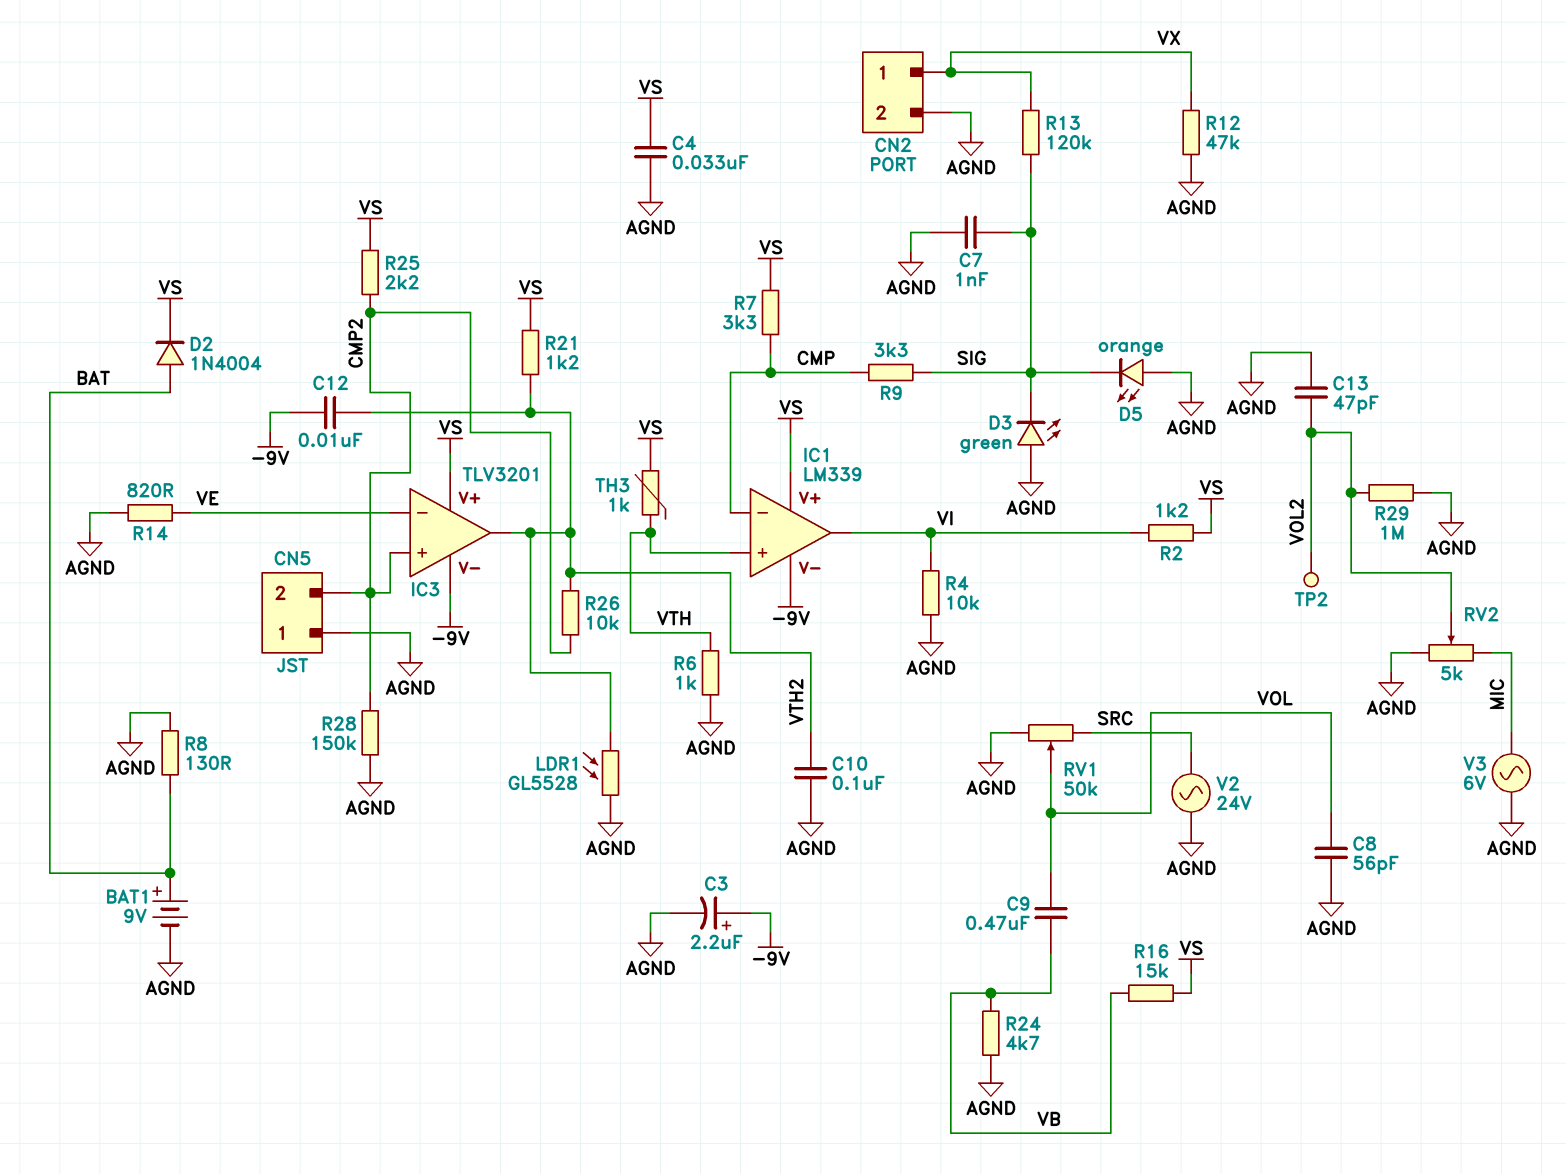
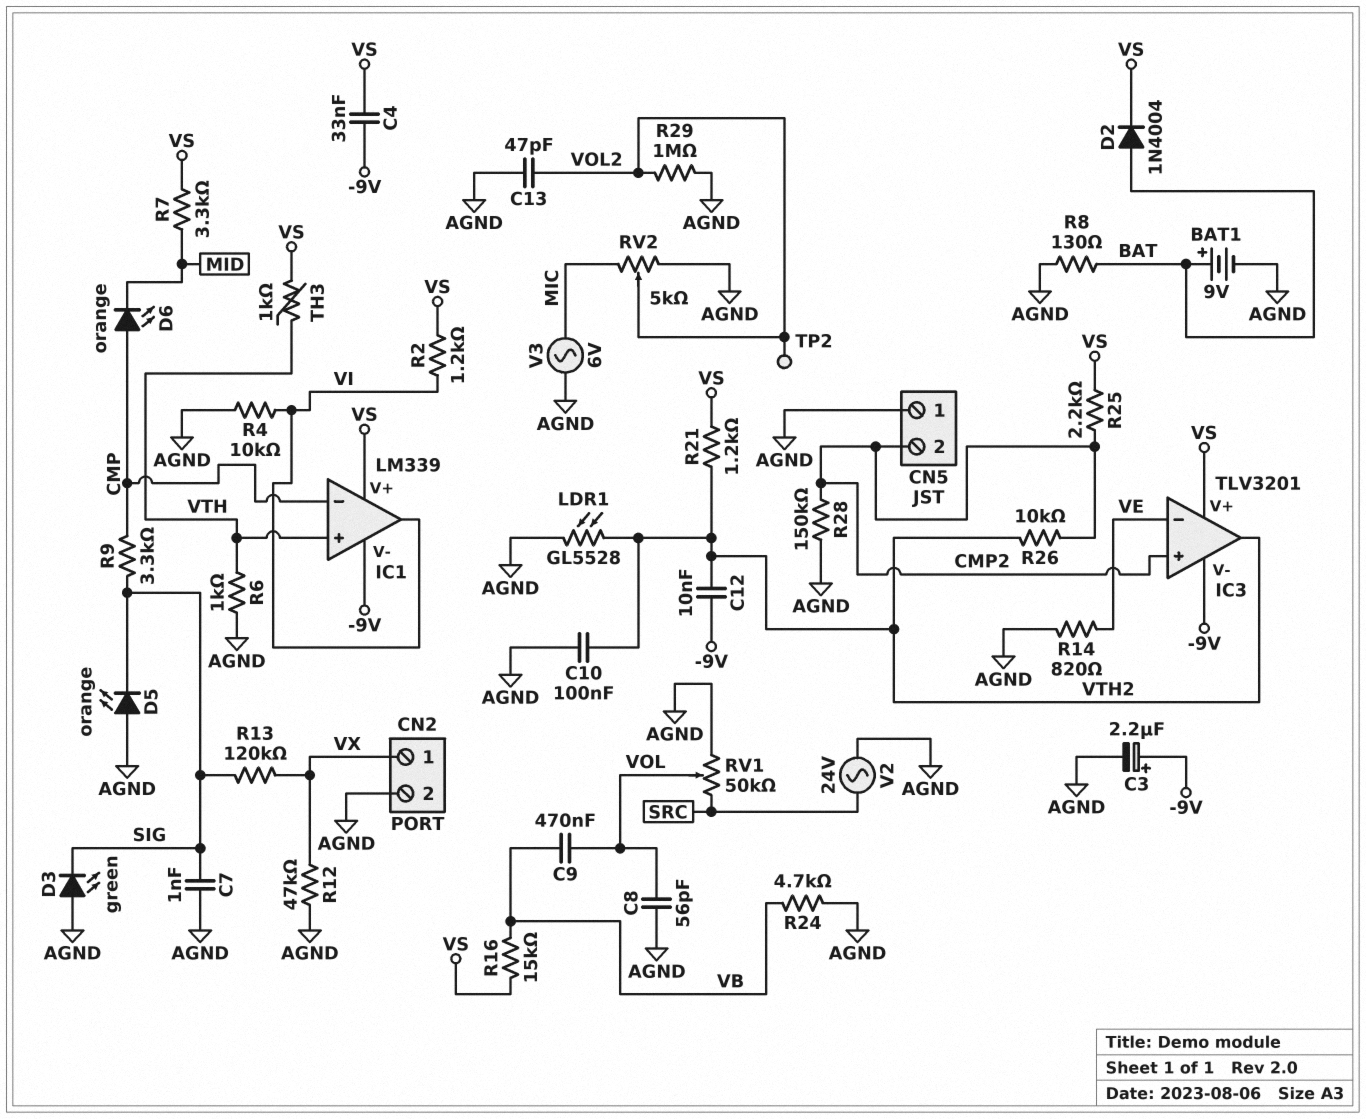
C4: 33nF (AGND, VS) -> 33nF (-9V, VS)
D6: none -> LED orange (A CMP, K MID)
R7: 3.3k (CMP, VS) -> 3.3k (MID, VS)

